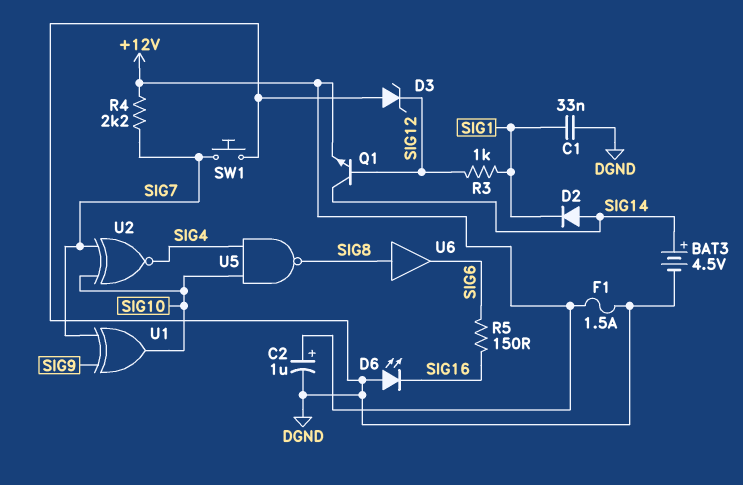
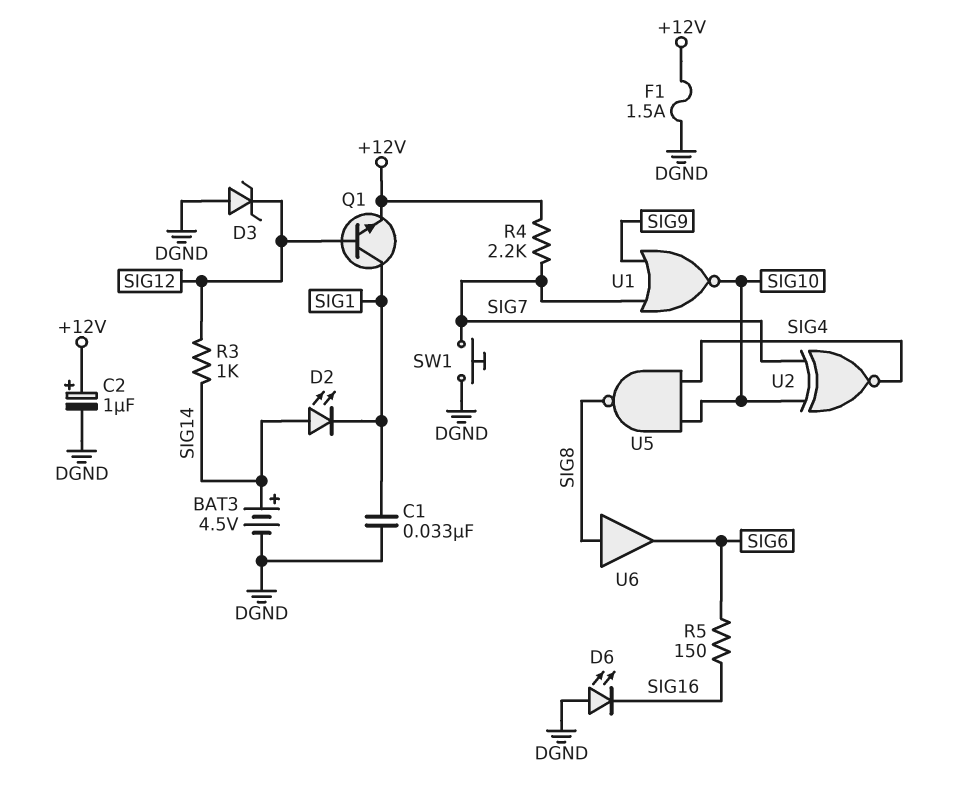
D2: diode (A SIG14, K SIG1) -> LED (A SIG14, K SIG1)
Q1: NPN (B SIG12, C SIG14, E +12V) -> NPN (B SIG12, C SIG1, E +12V)
R3: 1k (SIG1, SIG12) -> 1k (SIG12, SIG14)
U1: XOR (in SIG7, in SIG9, out SIG10) -> NOR (in SIG7, in SIG9, out SIG10)

